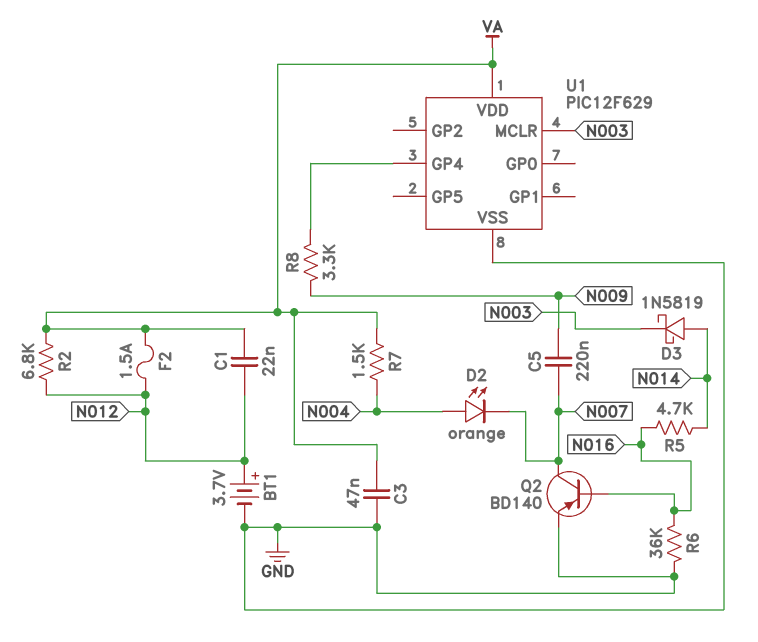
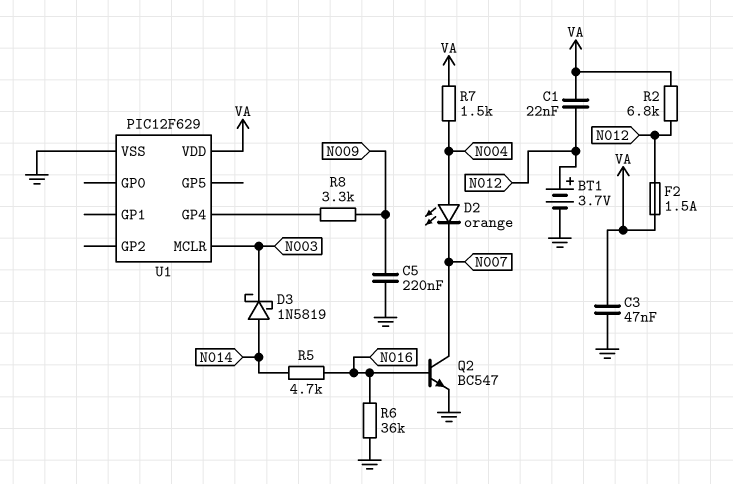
C5: 220nF (N007, N009) -> 220nF (GND, N009)
Q2: PNP BD140 (B N016, C N007, E GND) -> NPN BC547 (B N016, C N007, E GND)

